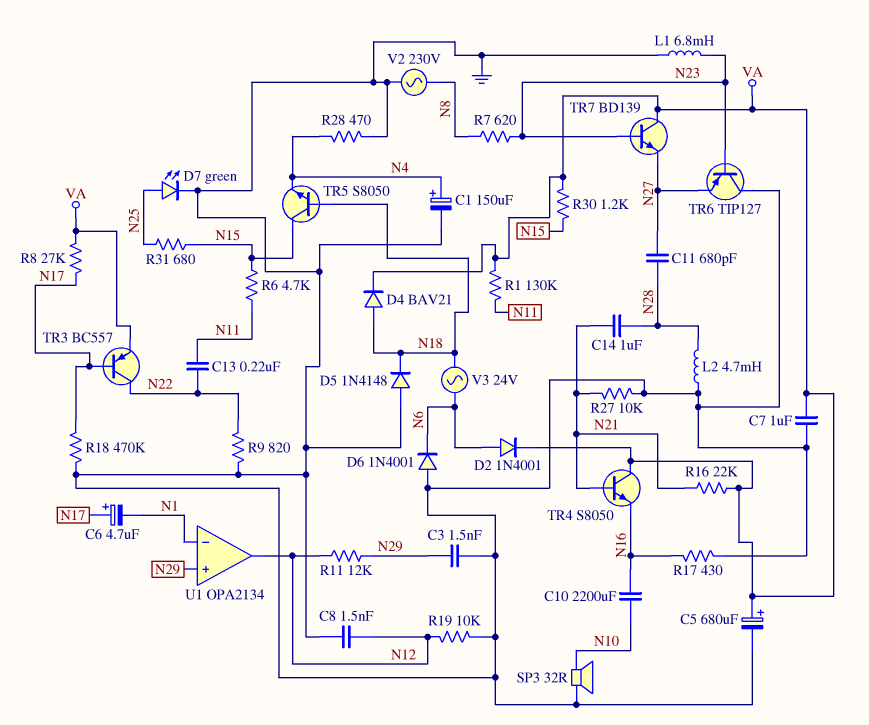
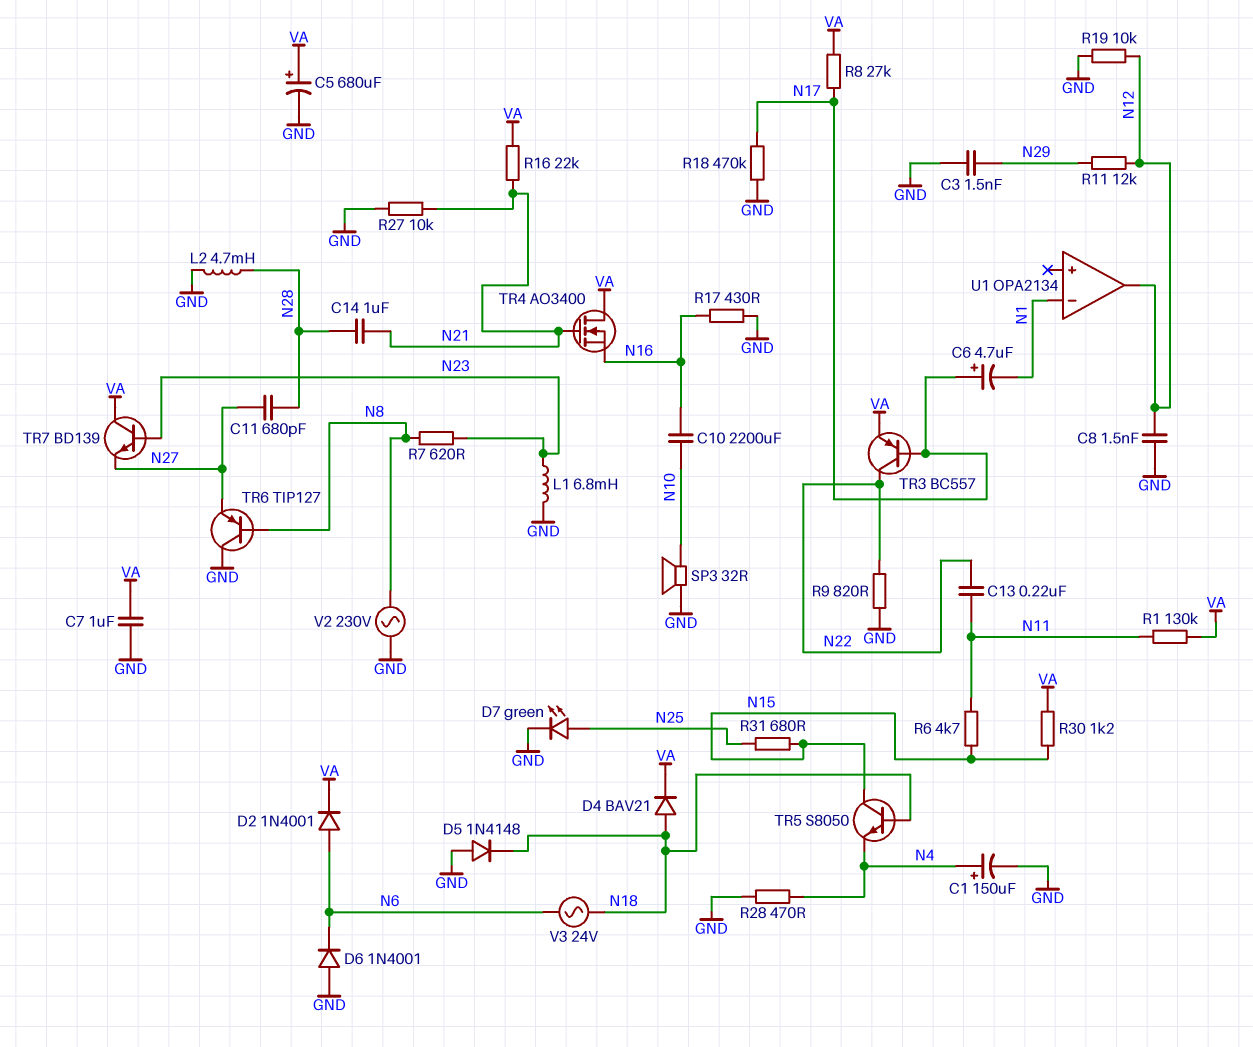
TR4: NPN S8050 (B N21, C VA, E N16) -> NMOS AO3400 (G N21, D VA, S N16)
TR6: PNP TIP127 (B N23, C GND, E N27) -> PNP TIP127 (B N8, C GND, E N27)
U1 pin in+: N29 -> none

